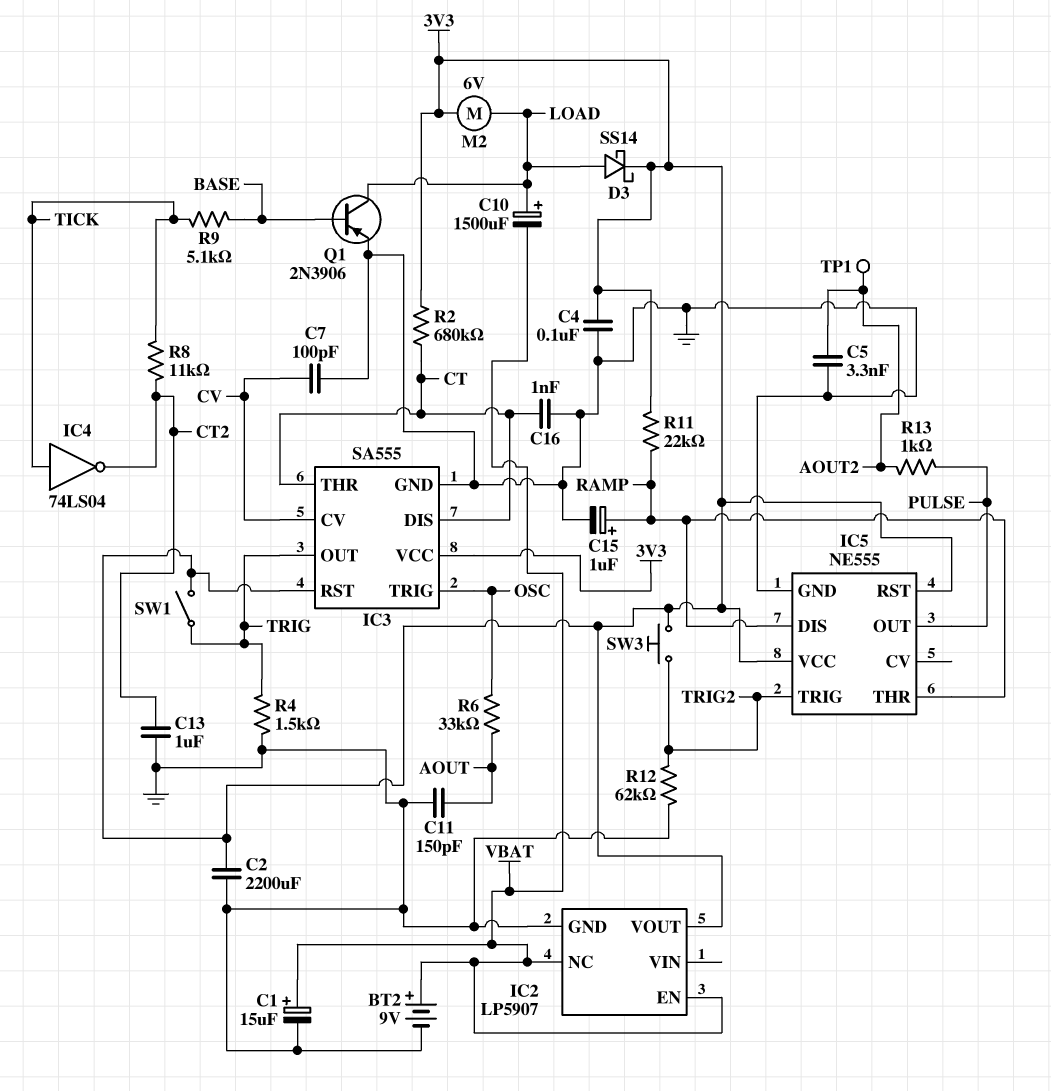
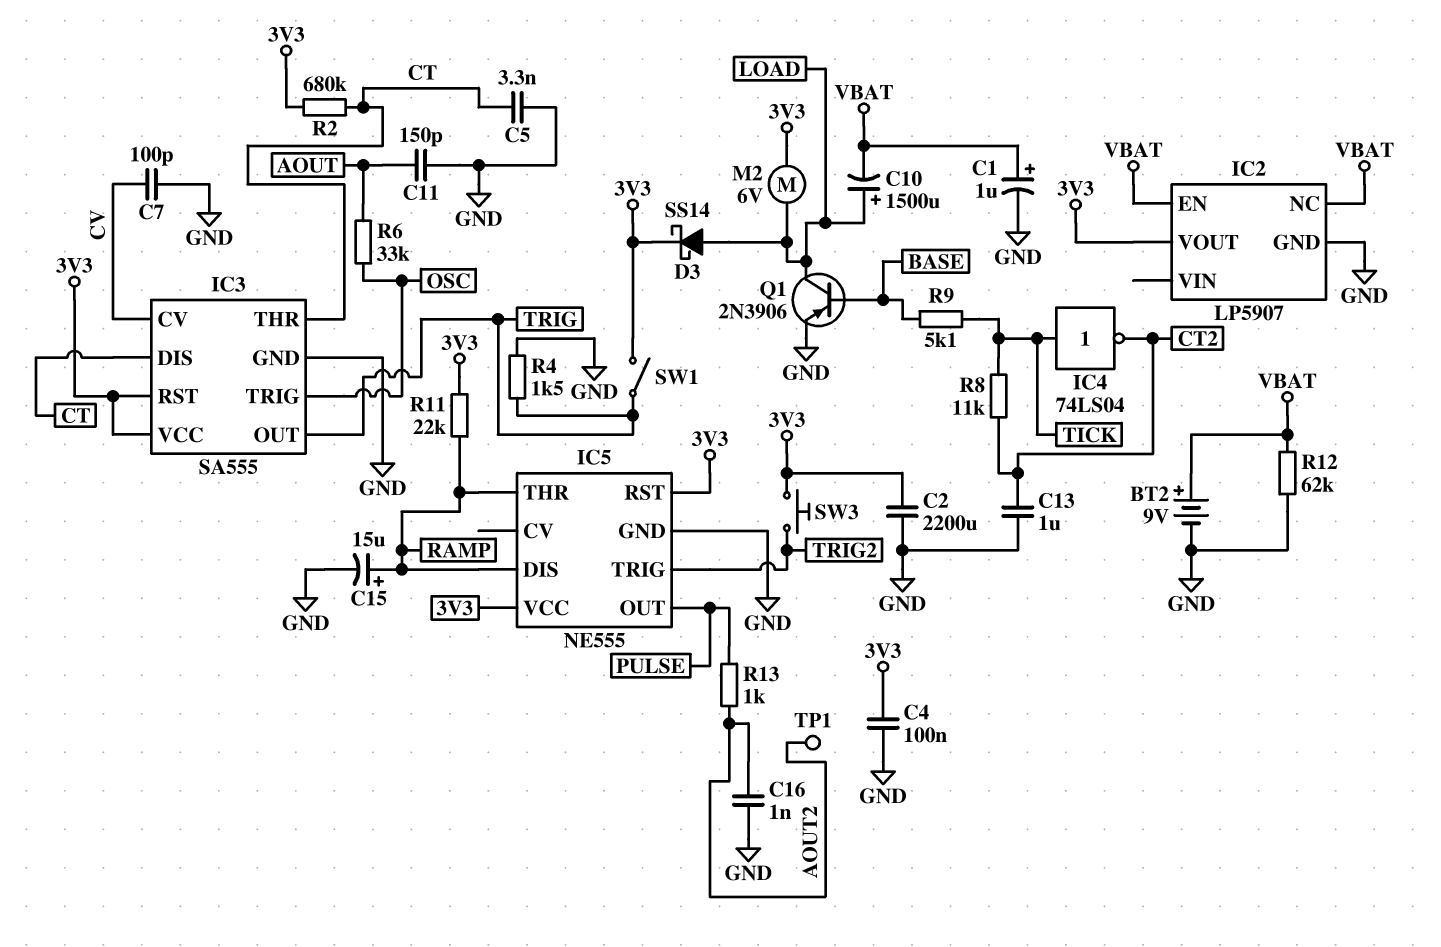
C1: 15uF (plus VBAT, minus GND) -> 1uF (plus VBAT, minus GND)
C5: 3.3nF (AOUT2, GND) -> 3.3nF (CT, GND)
C15: 1uF (plus RAMP, minus GND) -> 15uF (plus RAMP, minus GND)
C16: 1nF (CT, GND) -> 1nF (AOUT2, GND)
R12: 62k (GND, TRIG2) -> 62k (GND, VBAT)

